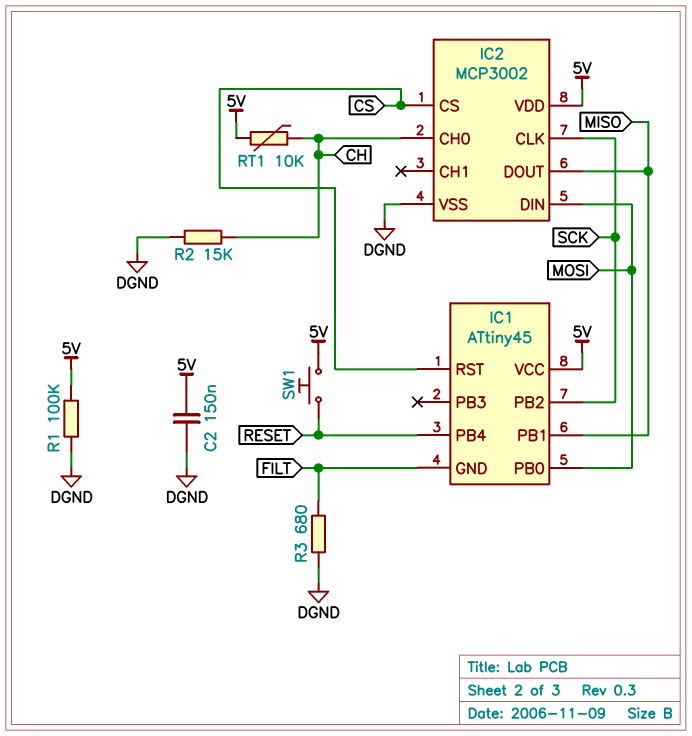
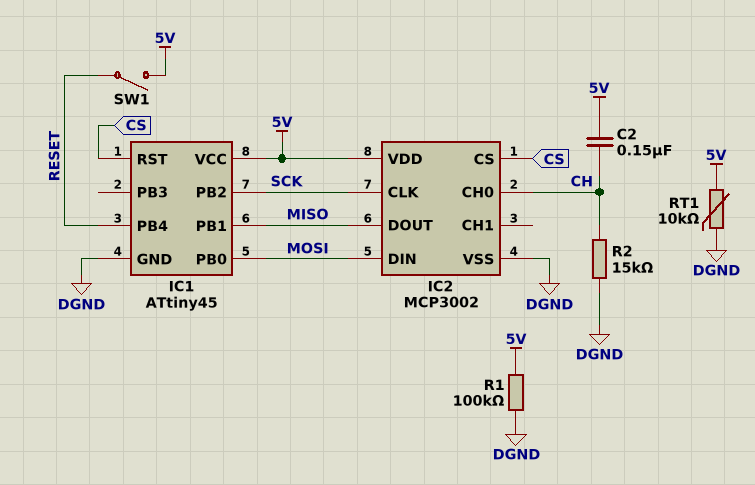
C2: 150nF (5V, DGND) -> 150nF (5V, CH)
IC1 pin GND: FILT -> DGND
R3: 680 (DGND, FILT) -> none
RT1: 10k (5V, CH) -> 10k (5V, DGND)
SW1: button (5V, RESET) -> switch (5V, RESET)

